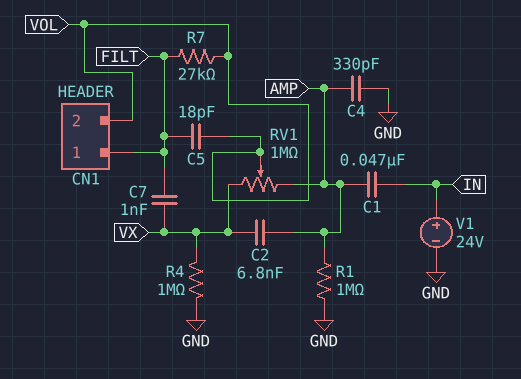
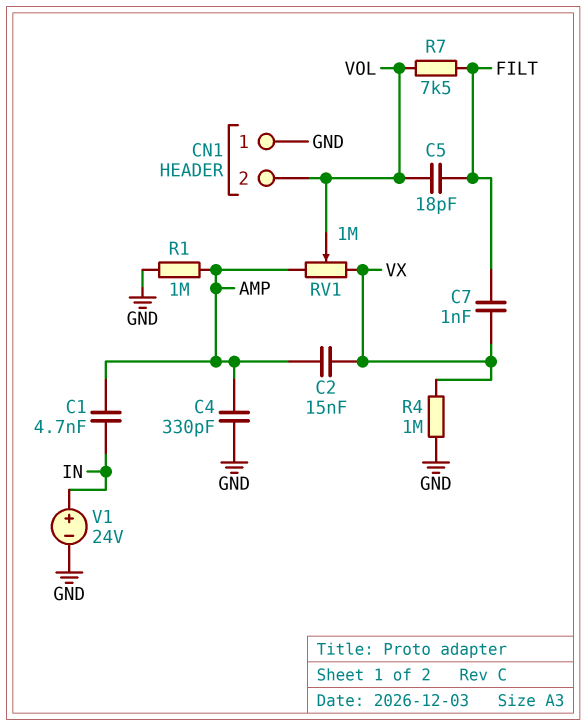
C1: 47nF (AMP, IN) -> 4.7nF (AMP, IN)
C2: 6.8nF (AMP, VX) -> 15nF (AMP, VX)
CN1 pin 1: FILT -> GND
R7: 27k (FILT, VOL) -> 7.5k (FILT, VOL)

